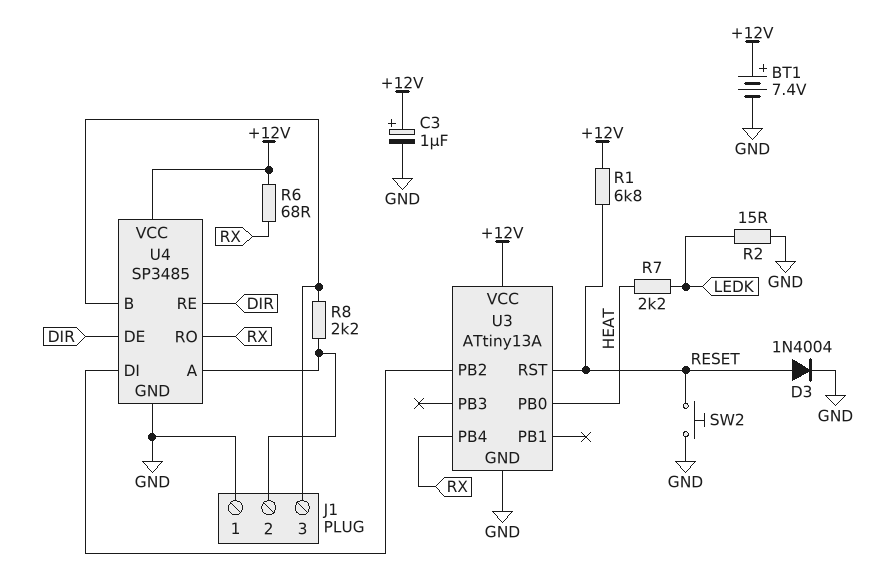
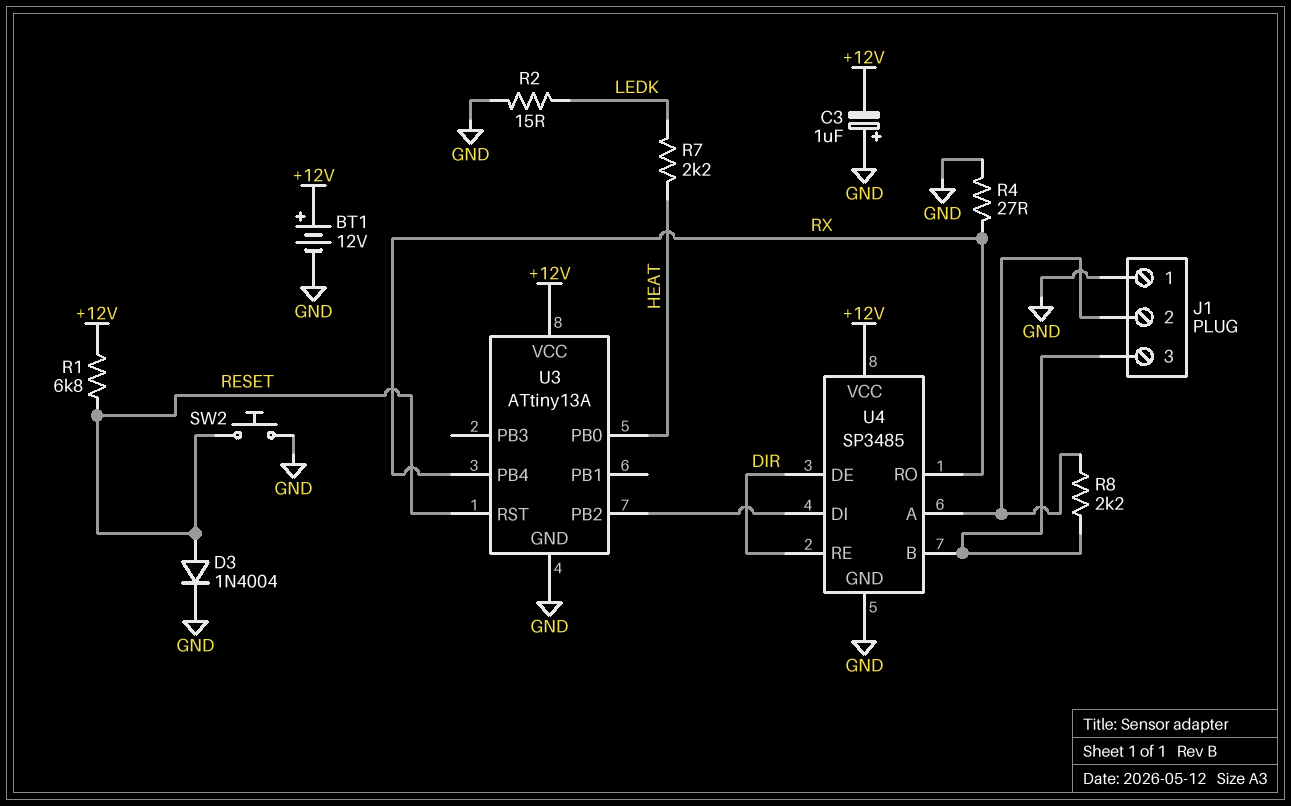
BT1: 7.4V (plus +12V, minus GND) -> 12V (plus +12V, minus GND)
C3: 1uF (plus +12V, minus GND) -> 1uF (plus GND, minus +12V)
R4: none -> 27 (GND, RX)
R6: 68 (+12V, RX) -> none

